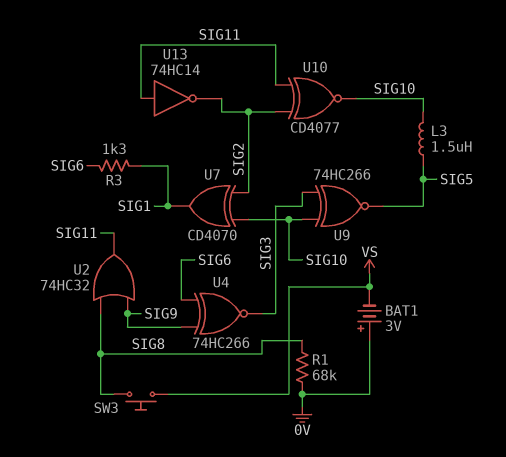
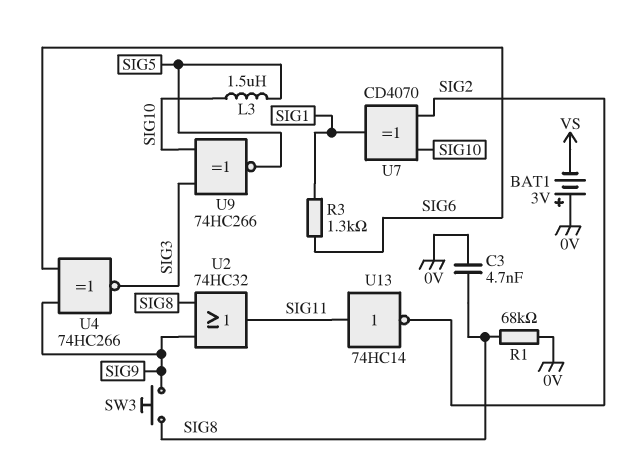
C3: none -> 4.7nF (0V, SIG8)
SW3: button (SIG8, VS) -> button (SIG8, SIG9)
U10: XNOR CD4077 (in SIG2, in SIG11, out SIG10) -> none

